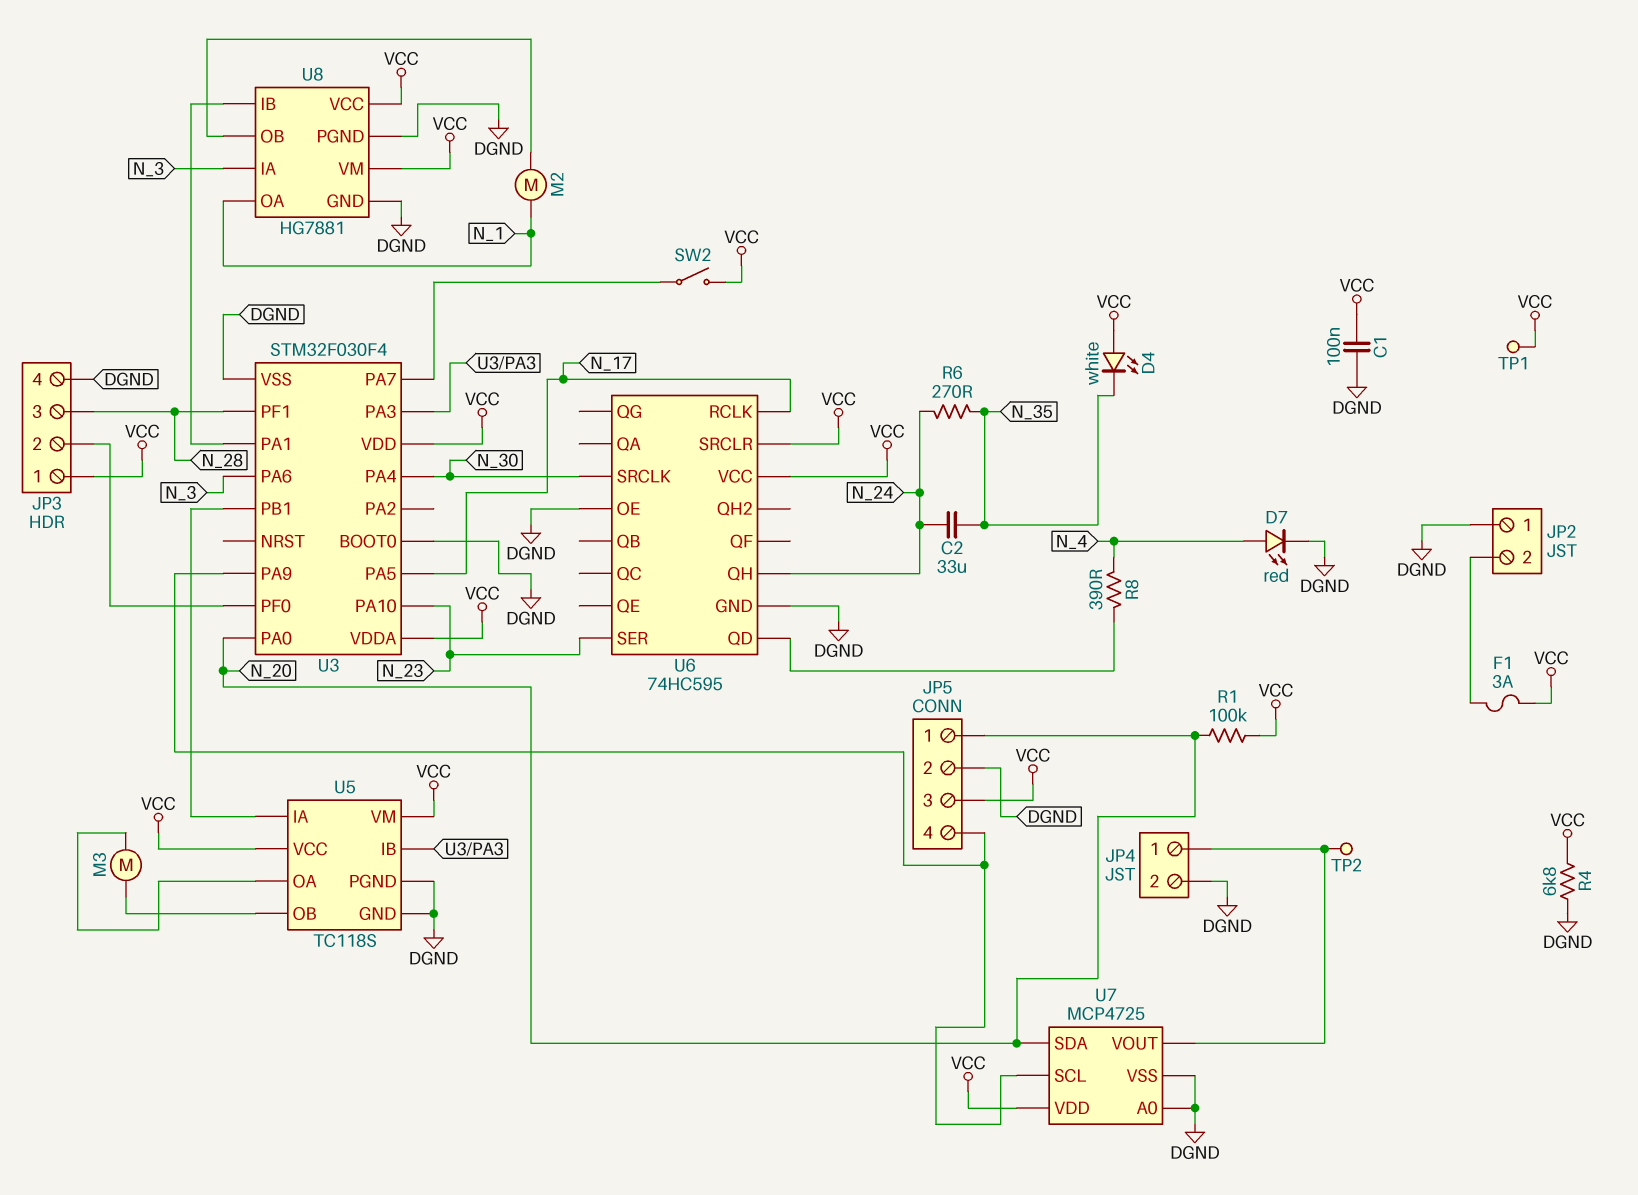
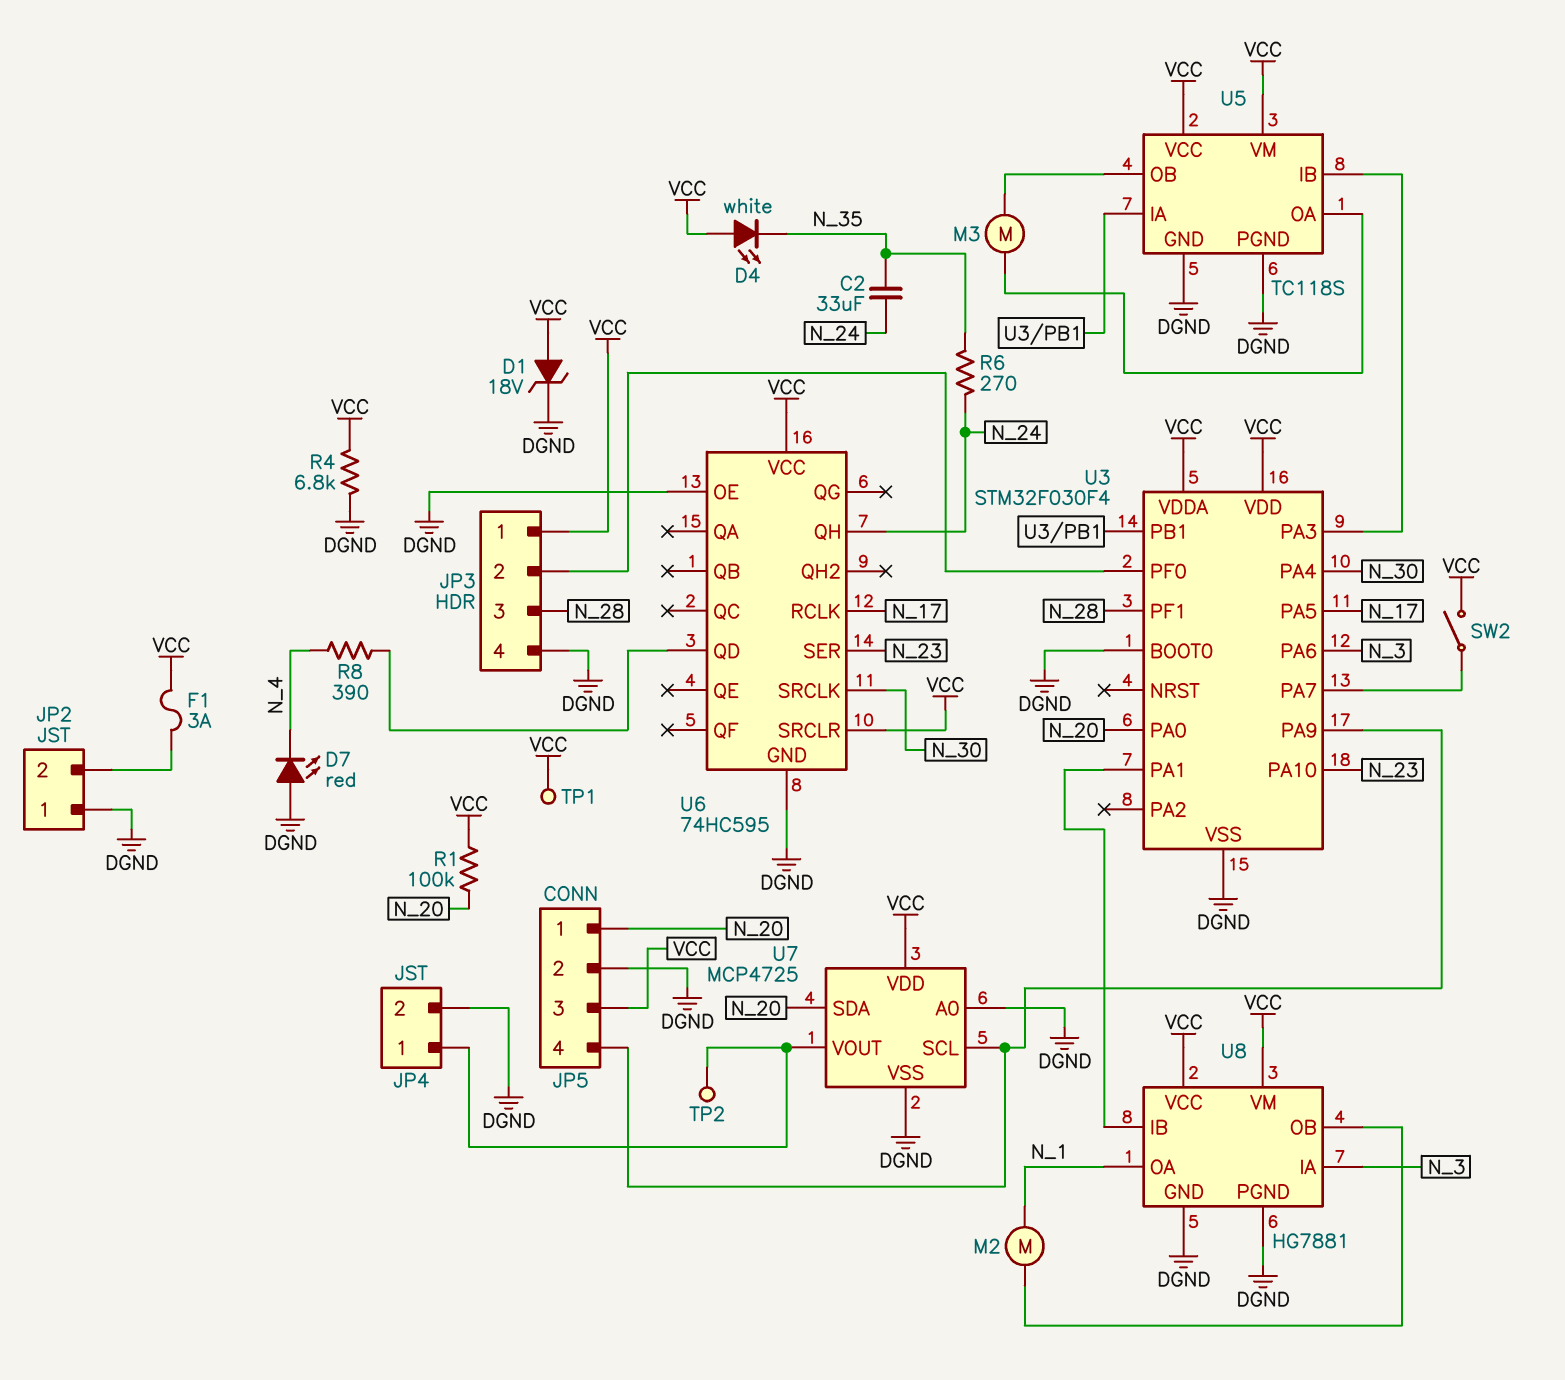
C1: 100nF (DGND, VCC) -> none
D1: none -> zener 18V (A VCC, K DGND)
D7: LED red (A N_4, K DGND) -> LED red (A DGND, K N_4)

